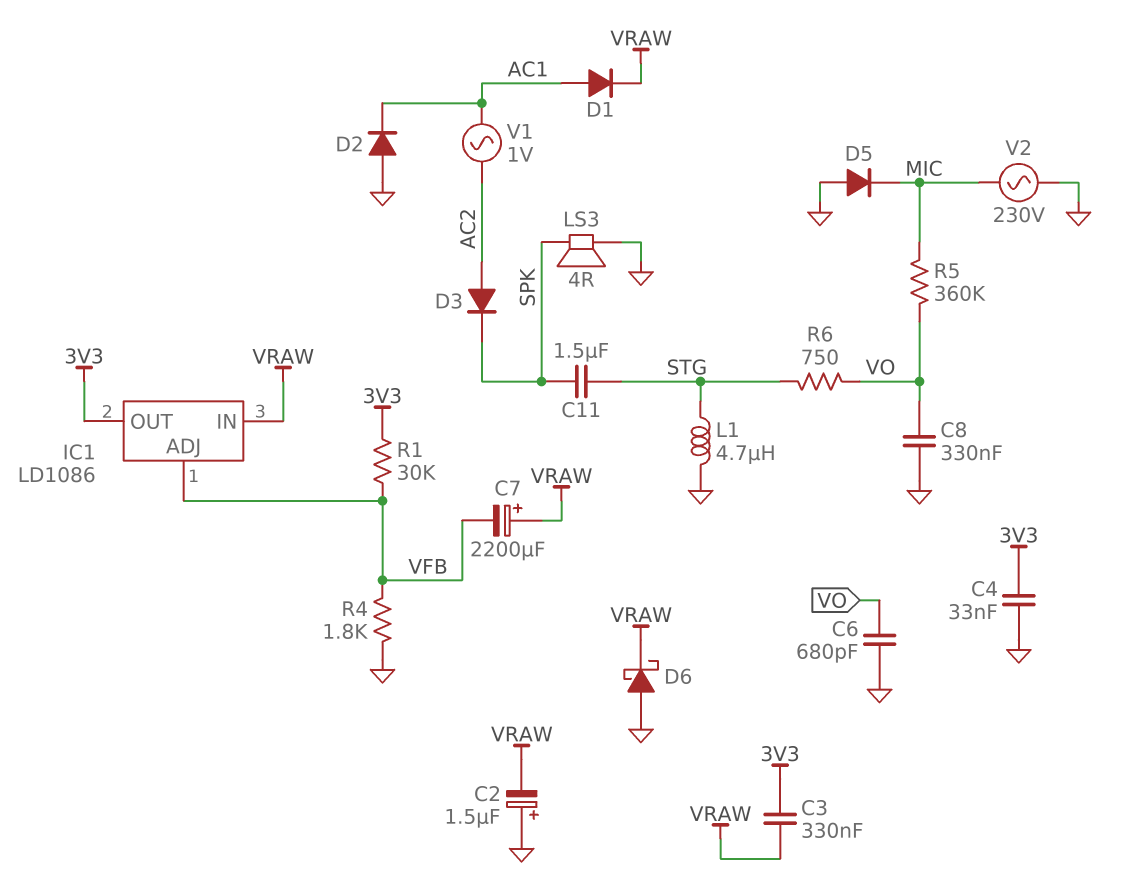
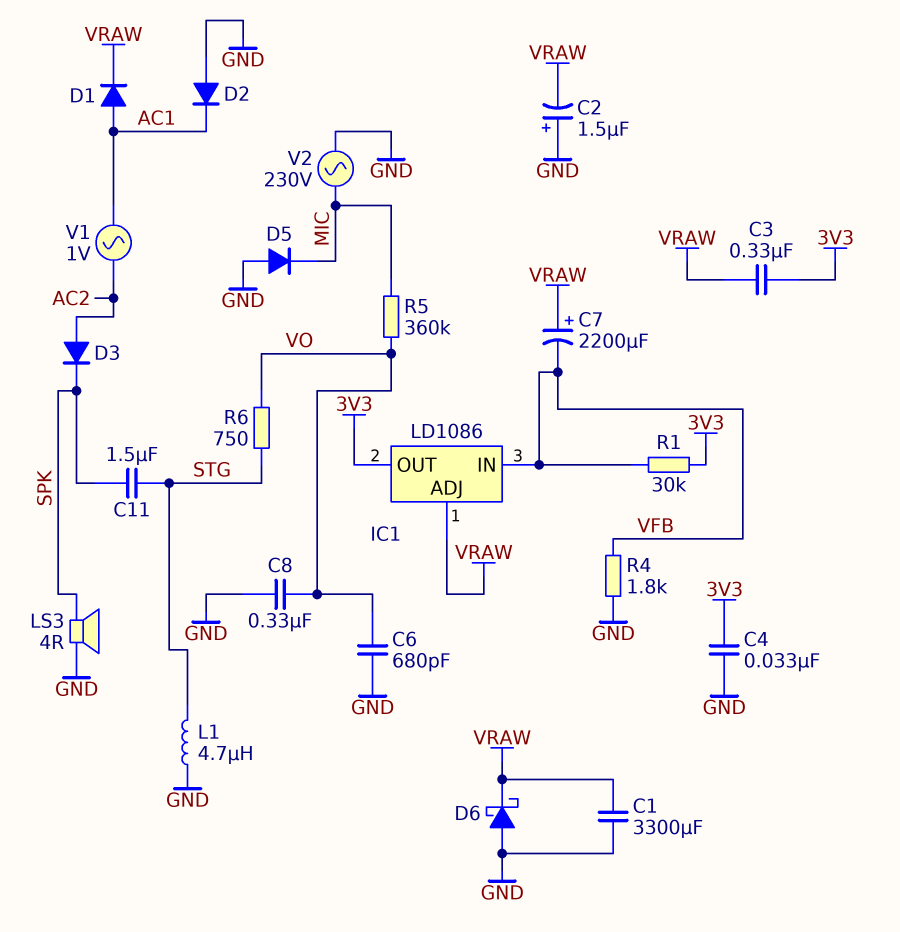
C1: none -> 3300uF (GND, VRAW)
IC1 pin ADJ: VFB -> VRAW
IC1 pin IN: VRAW -> VFB

